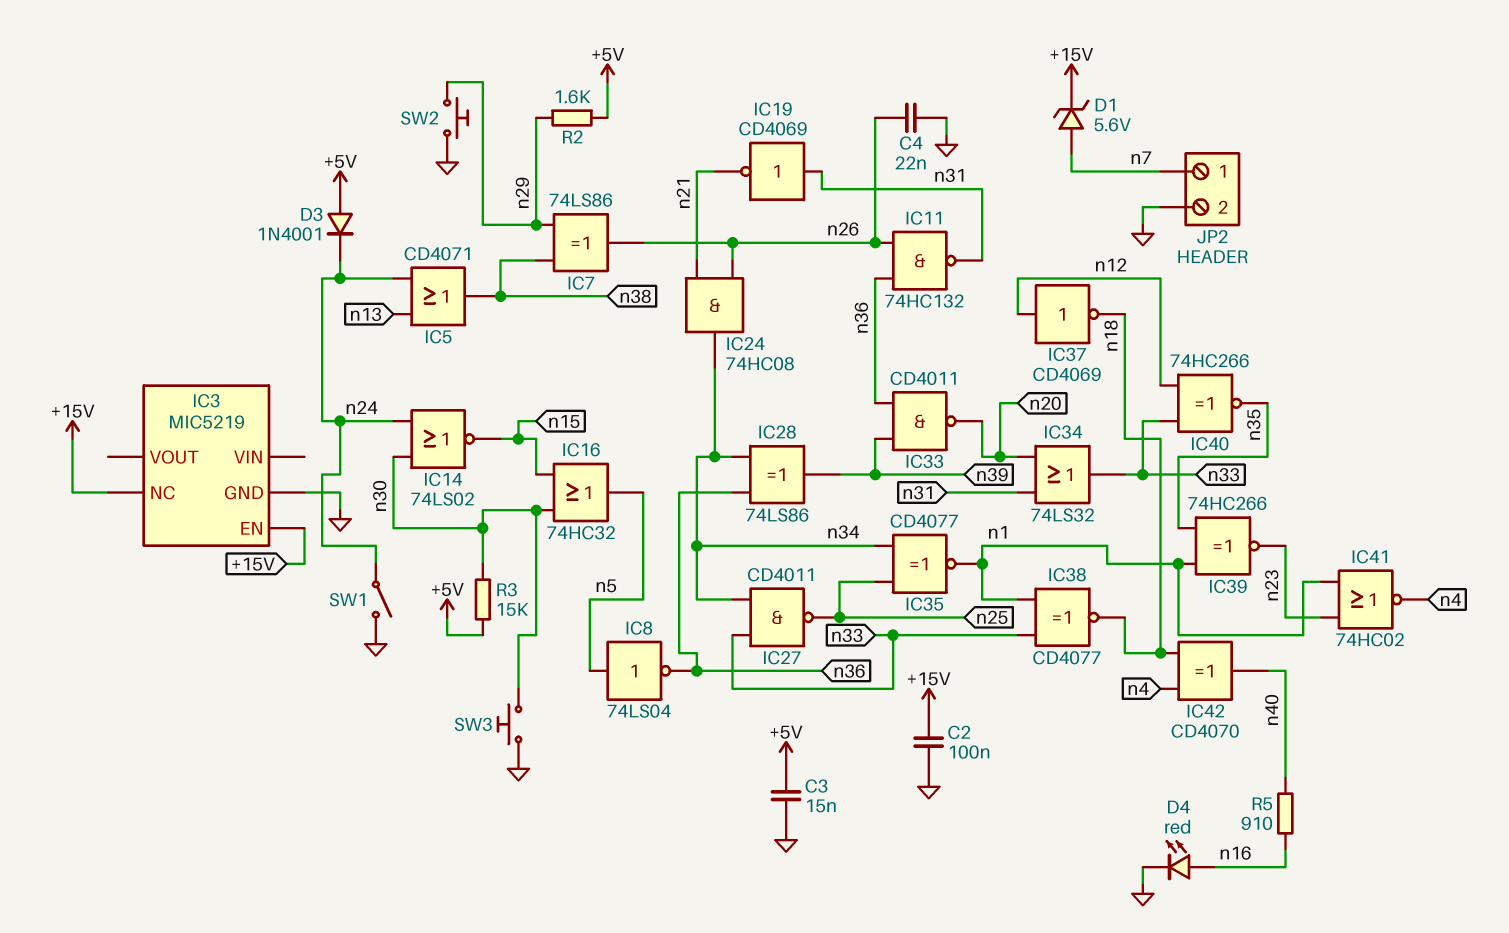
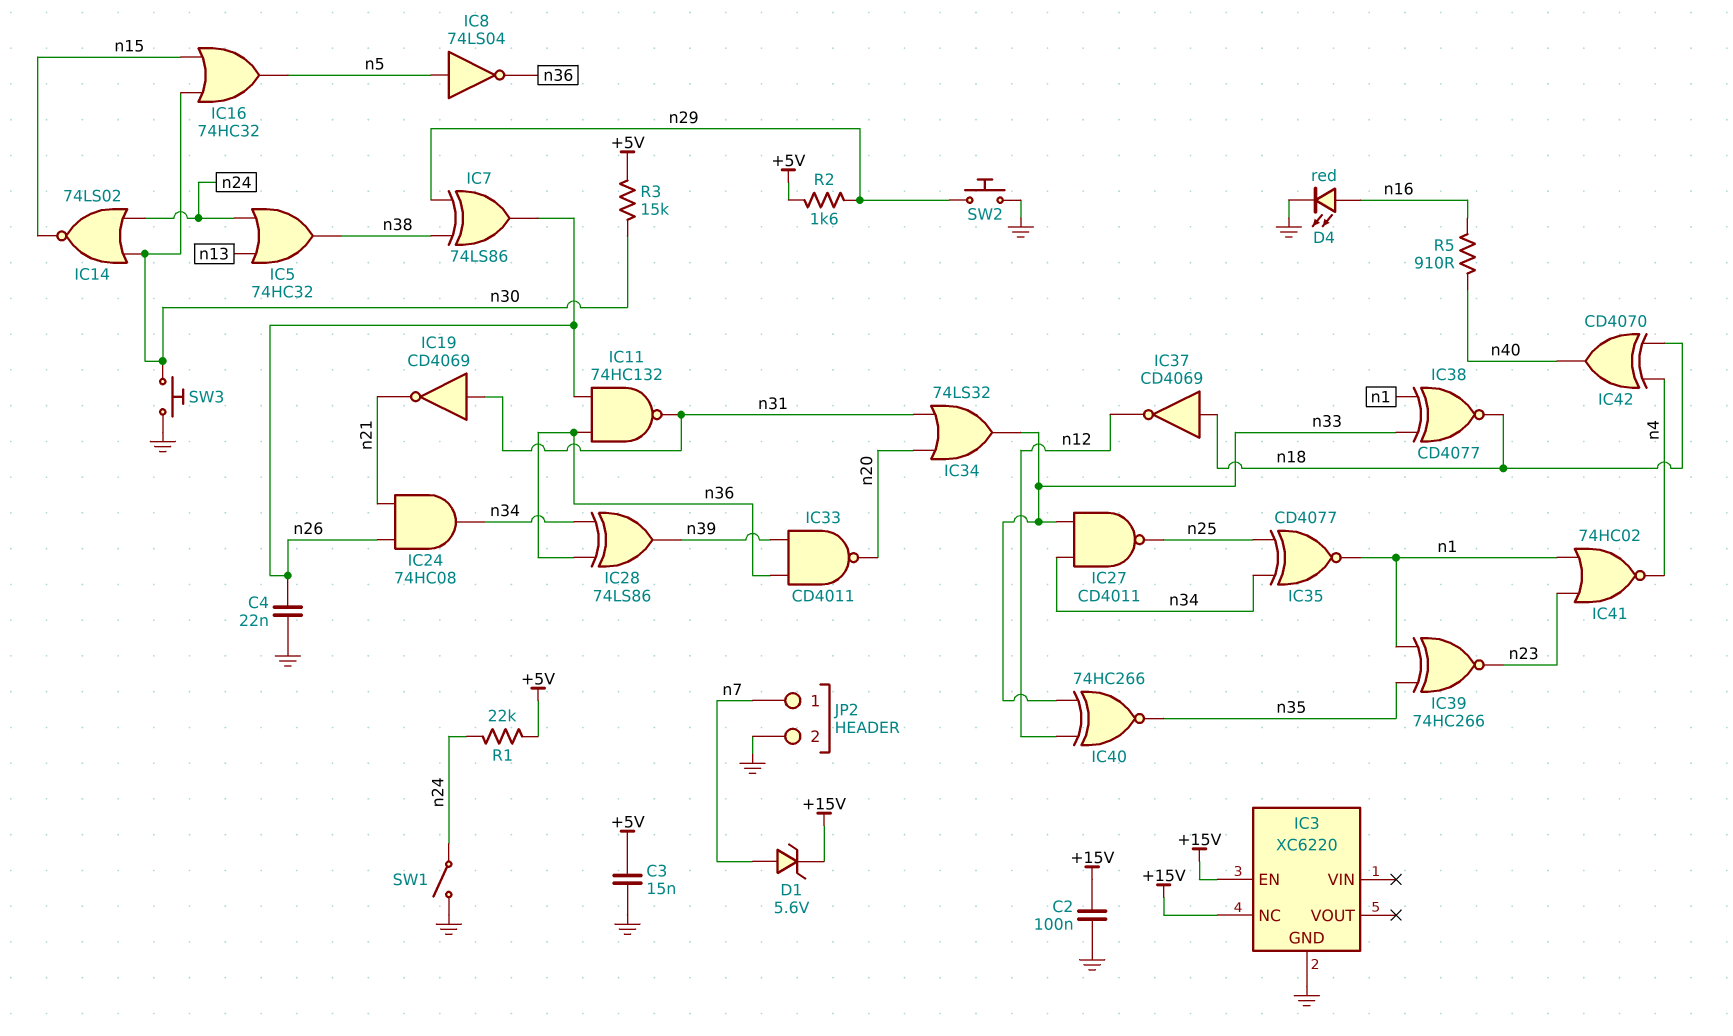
D3: diode 1N4001 (A +5V, K n24) -> none
IC3: MIC5219 -> XC6220
IC5: OR CD4071 (in n13, in n24, out n38) -> OR 74HC32 (in n13, in n24, out n38)
IC37: NOT CD4069 (in n12, out n18) -> NOT CD4069 (in n18, out n12)
R1: none -> 22k (+5V, n24)

